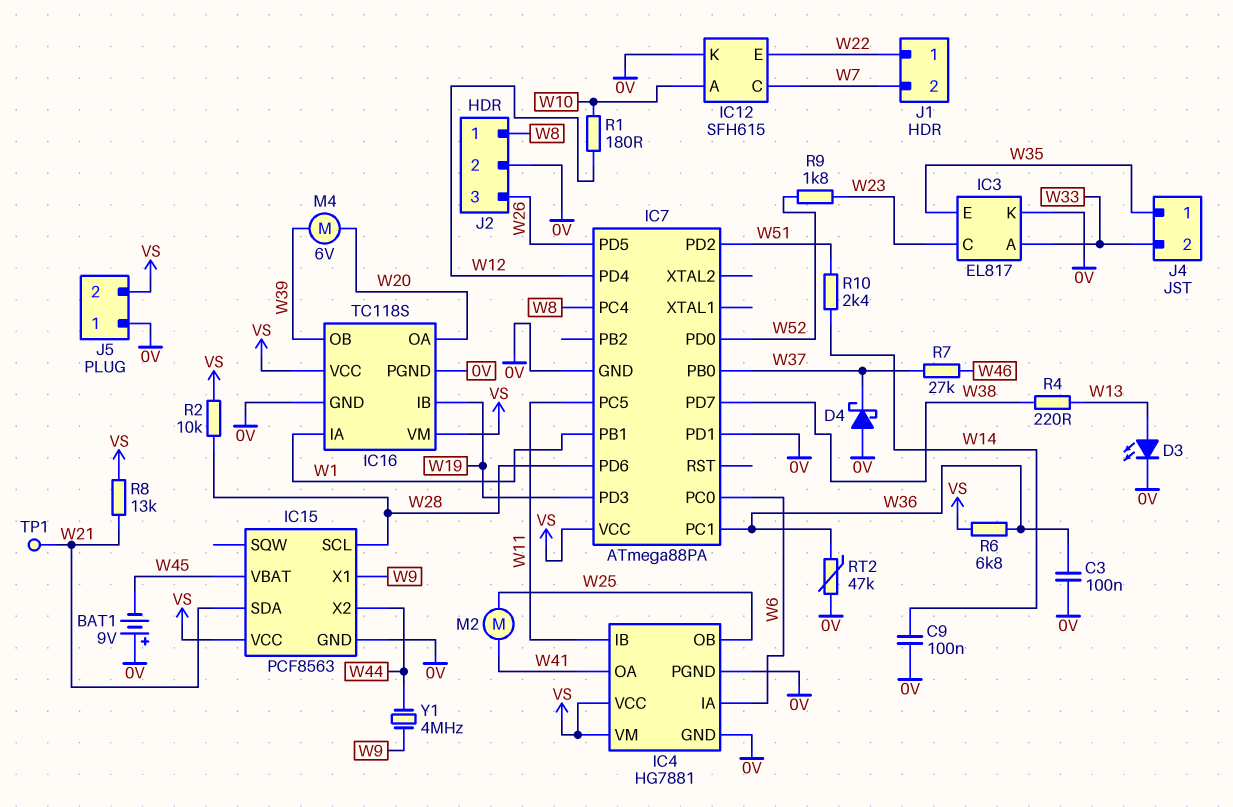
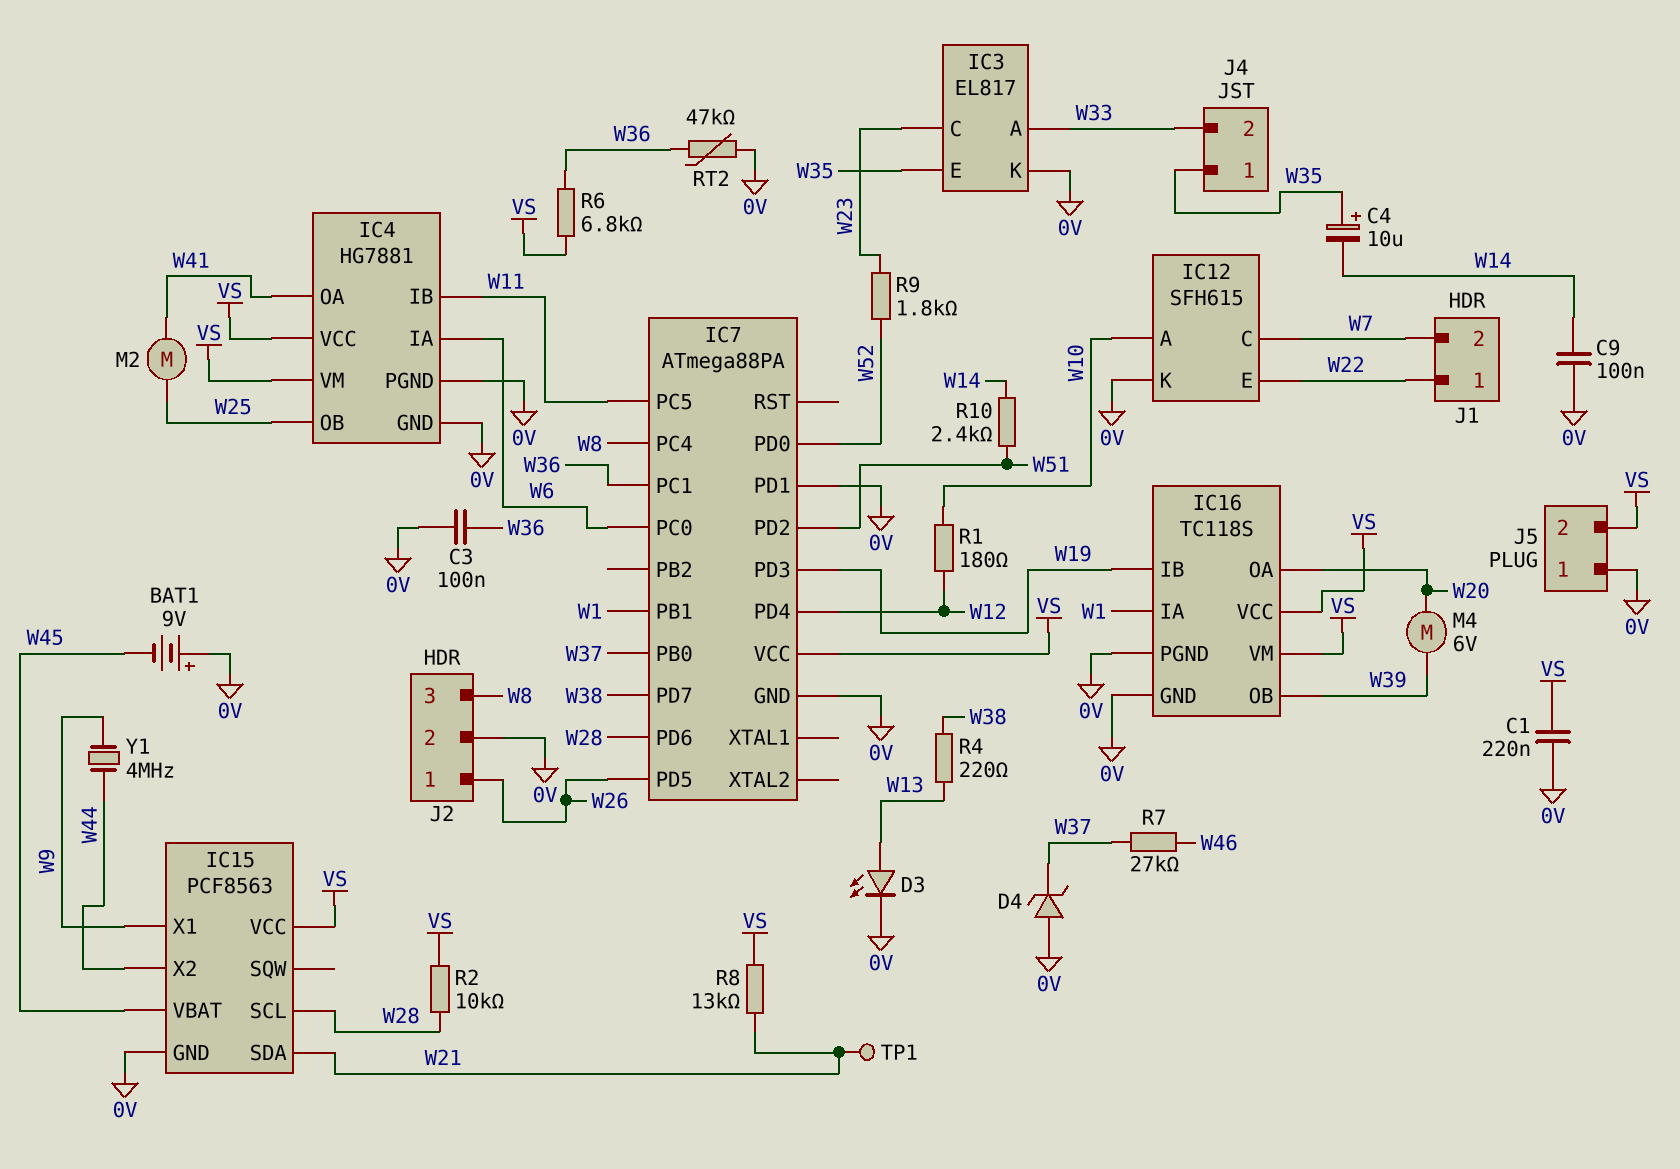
C1: none -> 220nF (0V, VS)
C4: none -> 10uF (plus W35, minus W14)
D4: schottky (A 0V, K W37) -> zener (A 0V, K W37)
J2 pin 1: W8 -> W26
J2 pin 3: W26 -> W8

